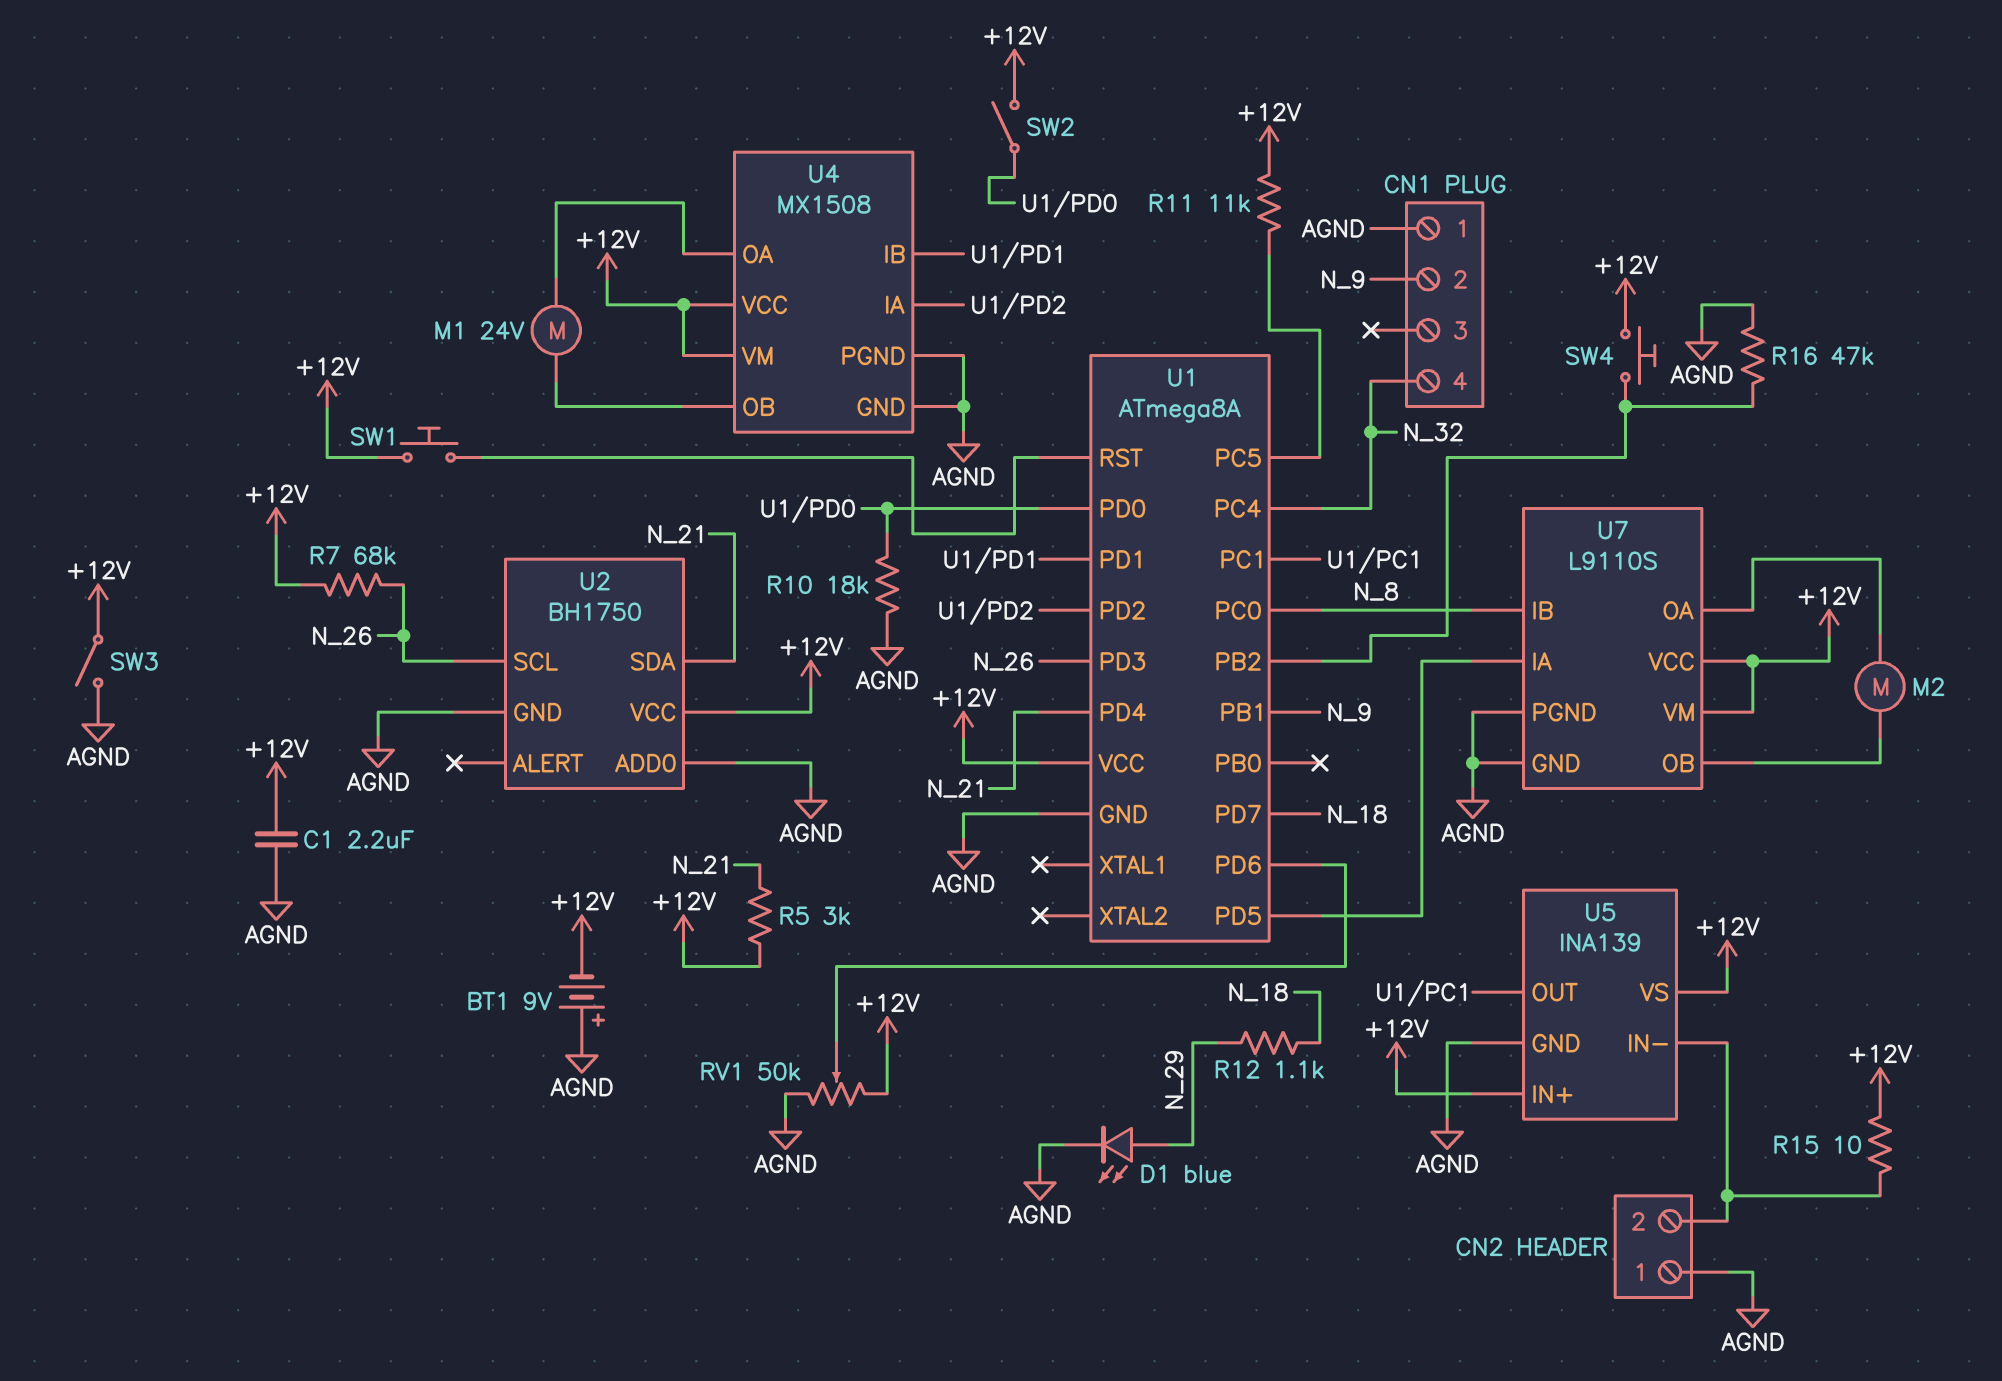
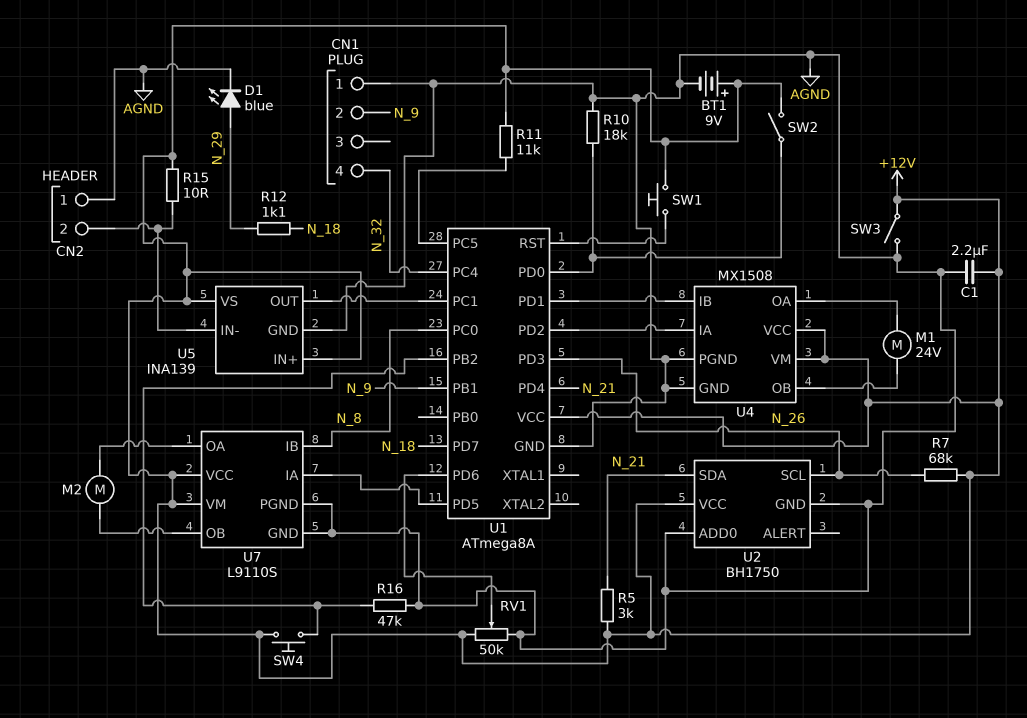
BT1: 9V (plus AGND, minus +12V) -> 9V (plus +12V, minus AGND)

